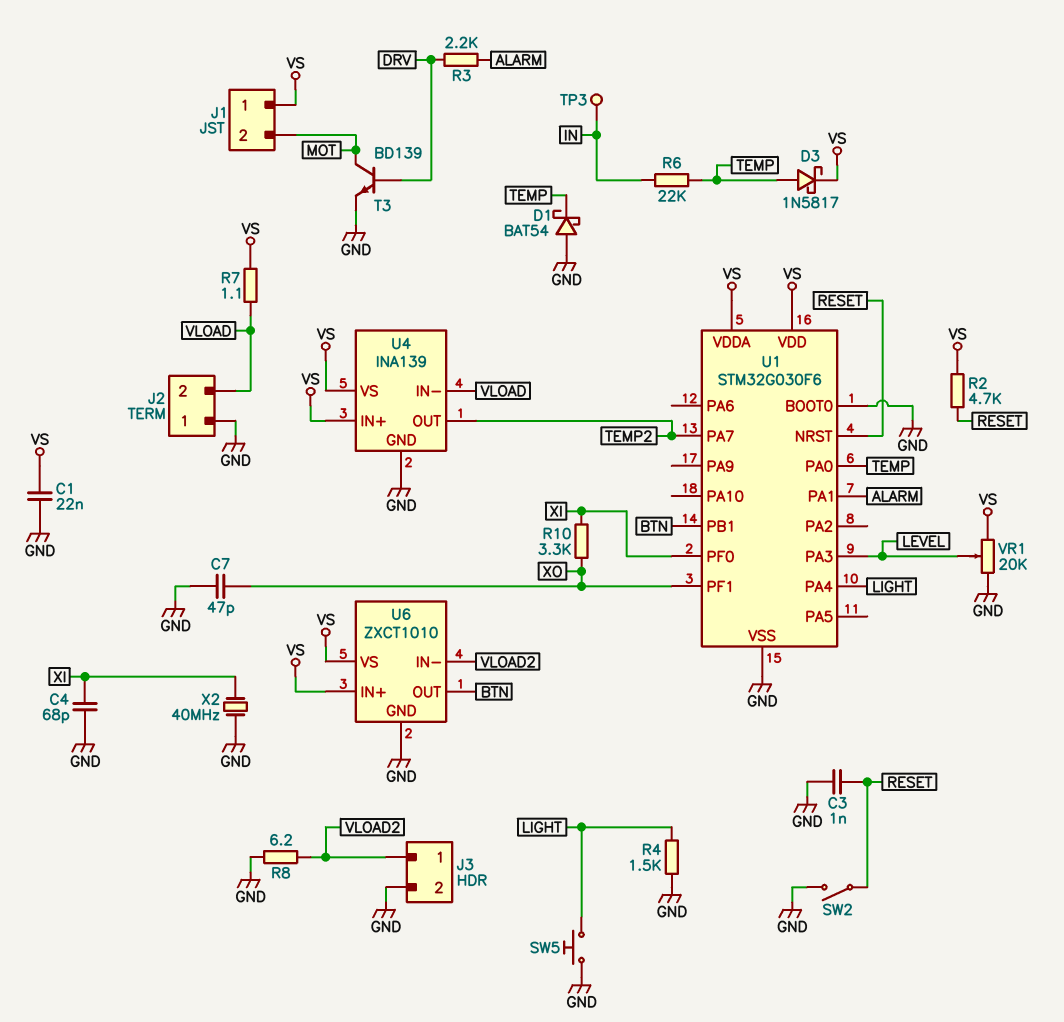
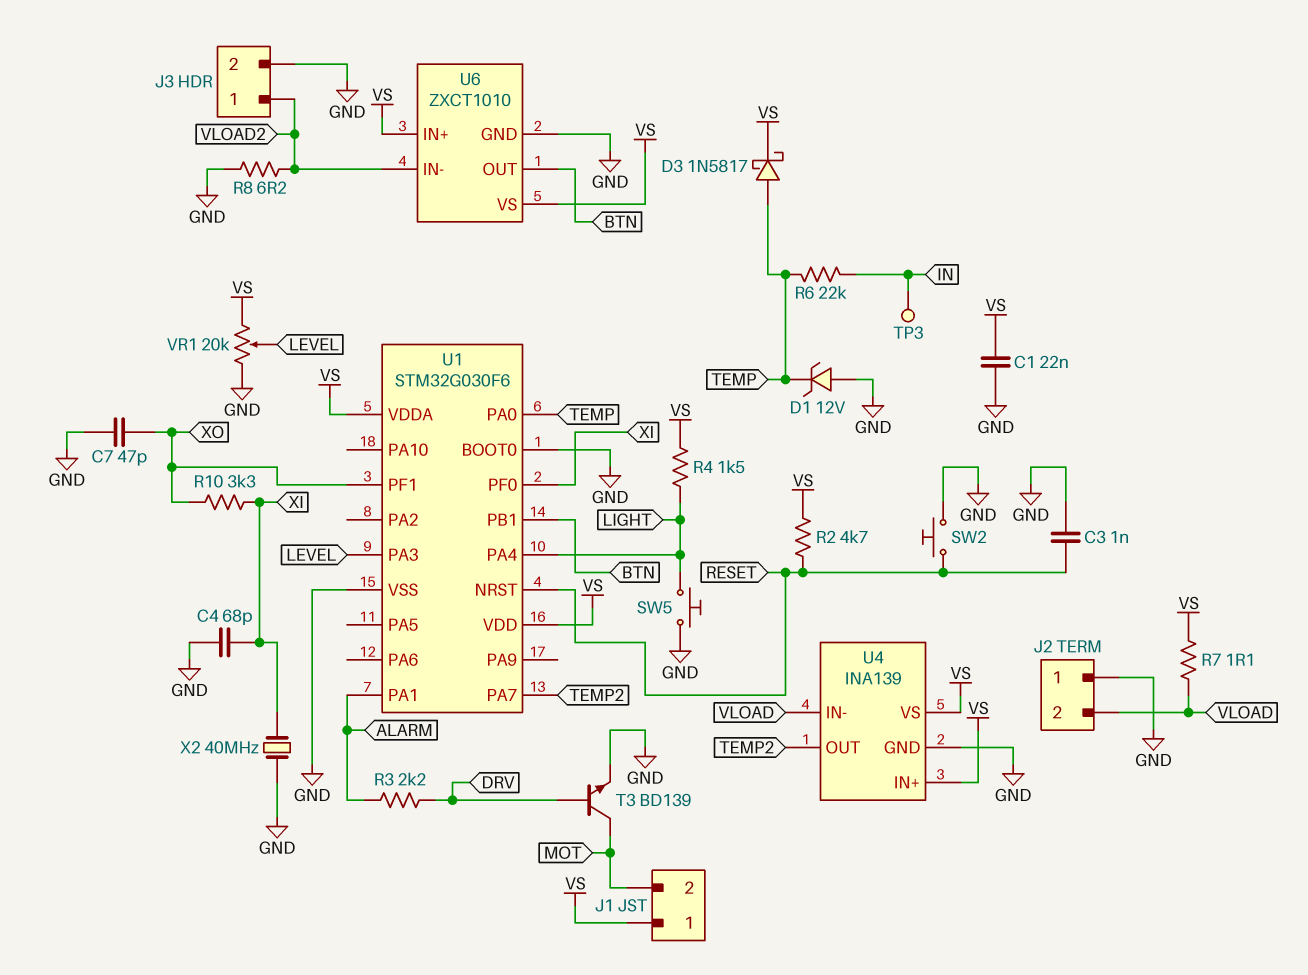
D1: schottky BAT54 (A GND, K TEMP) -> zener 12V (A GND, K TEMP)
R4: 1.5k (GND, LIGHT) -> 1.5k (LIGHT, VS)
SW2: switch (GND, RESET) -> button (GND, RESET)

